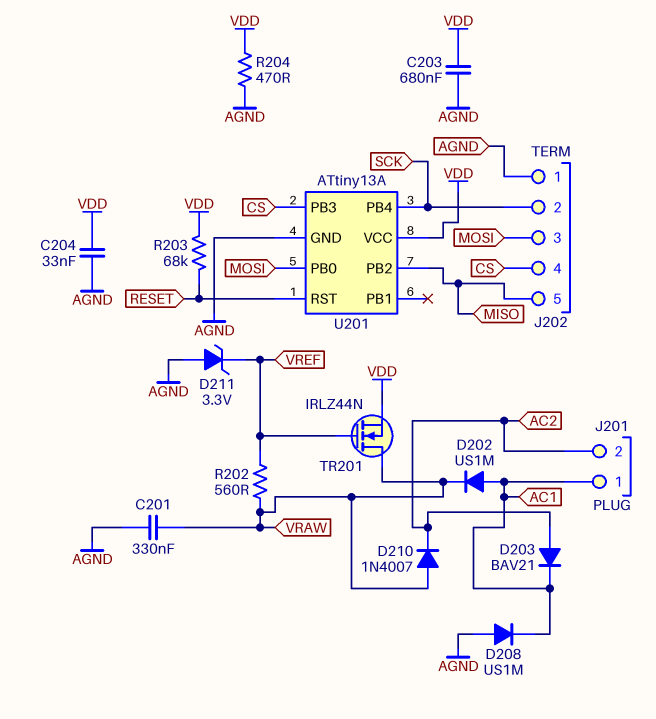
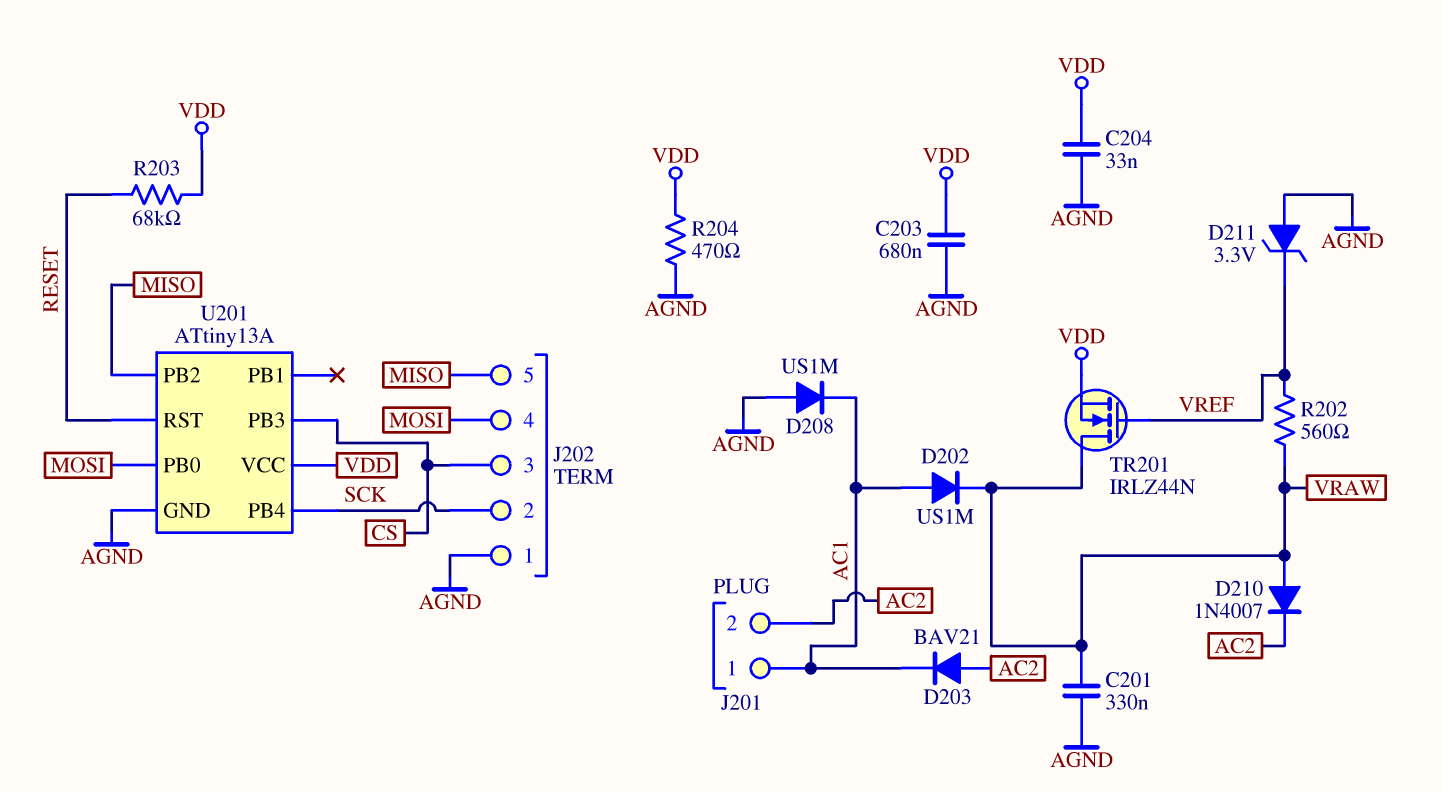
J202 pin 3: MOSI -> CS
J202 pin 4: CS -> MOSI

